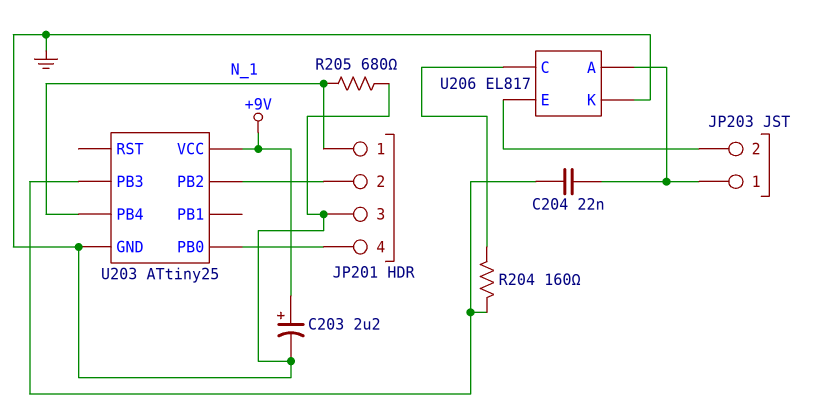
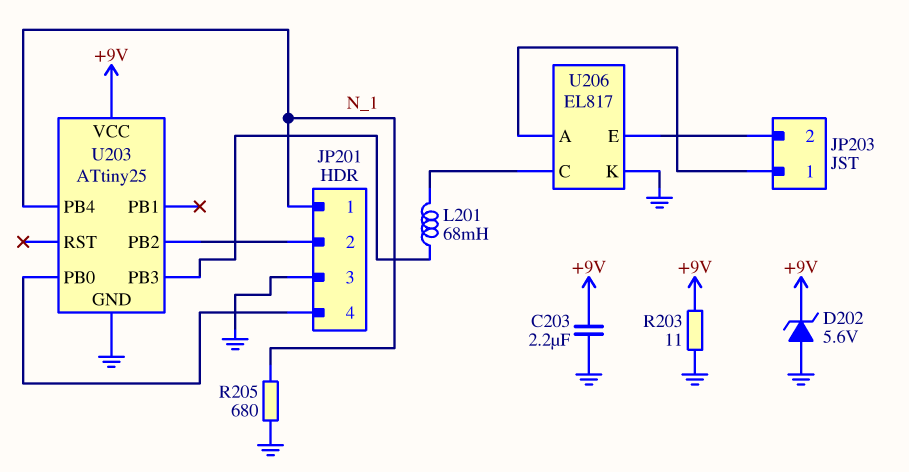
C203: 2.2uF (plus +9V, minus GND) -> 2.2uF (+9V, GND)
C204: 22nF (JP203/1, U203/PB3) -> none
D202: none -> zener 5.6V (A GND, K +9V)
L201: none -> 68mH (U203/PB3, U206/C)
R203: none -> 11 (+9V, GND)
R204: 160 (U203/PB3, U206/C) -> none

